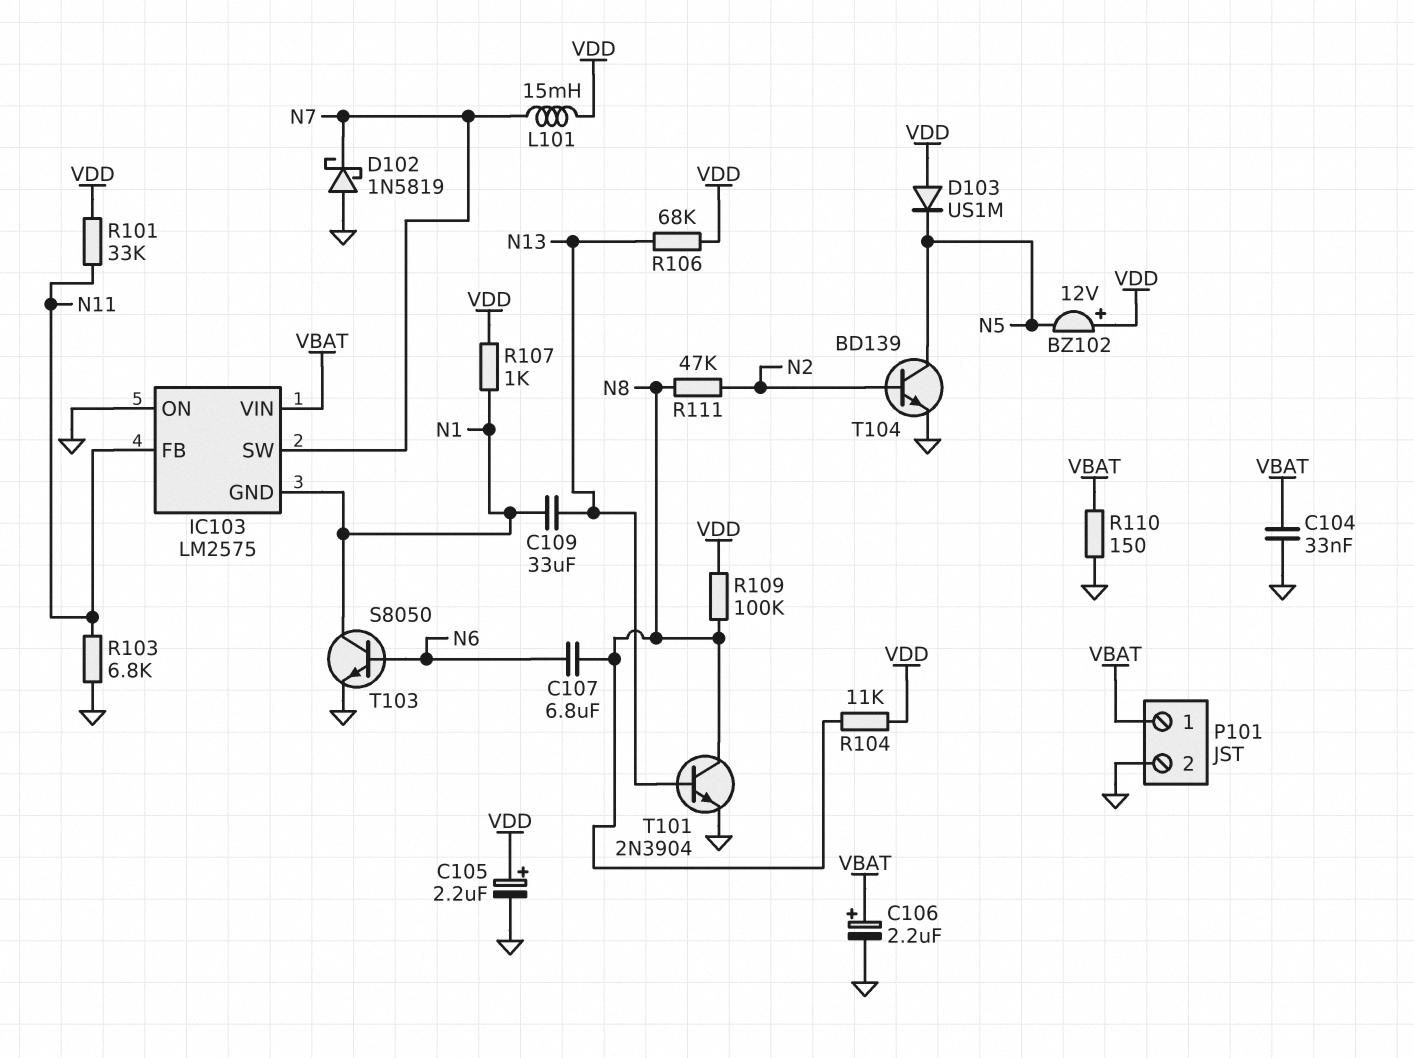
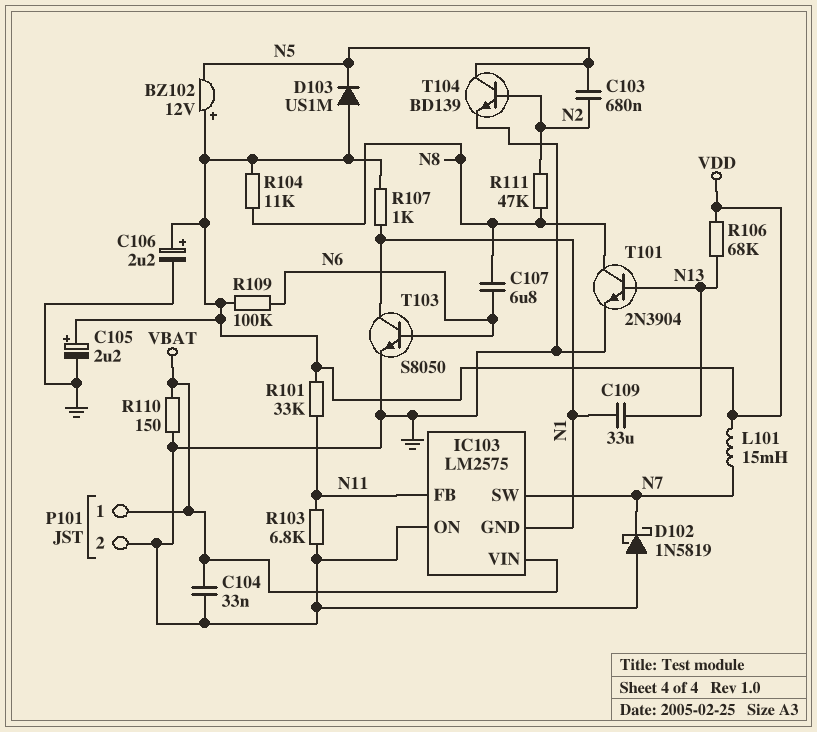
C103: none -> 680nF (N2, N5)
C106: 2.2uF (plus VBAT, minus GND) -> 2.2uF (plus VDD, minus GND)
R109: 100k (N8, VDD) -> 100k (N6, VDD)

